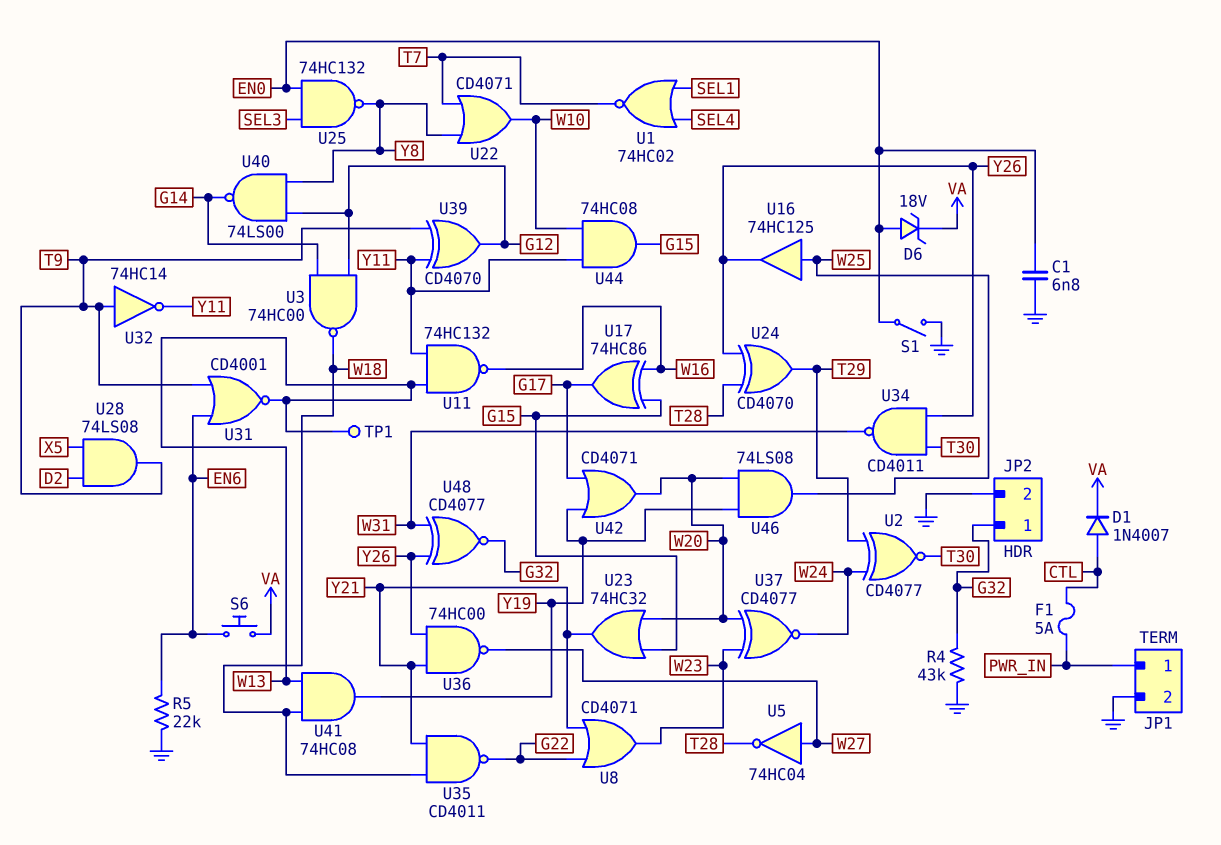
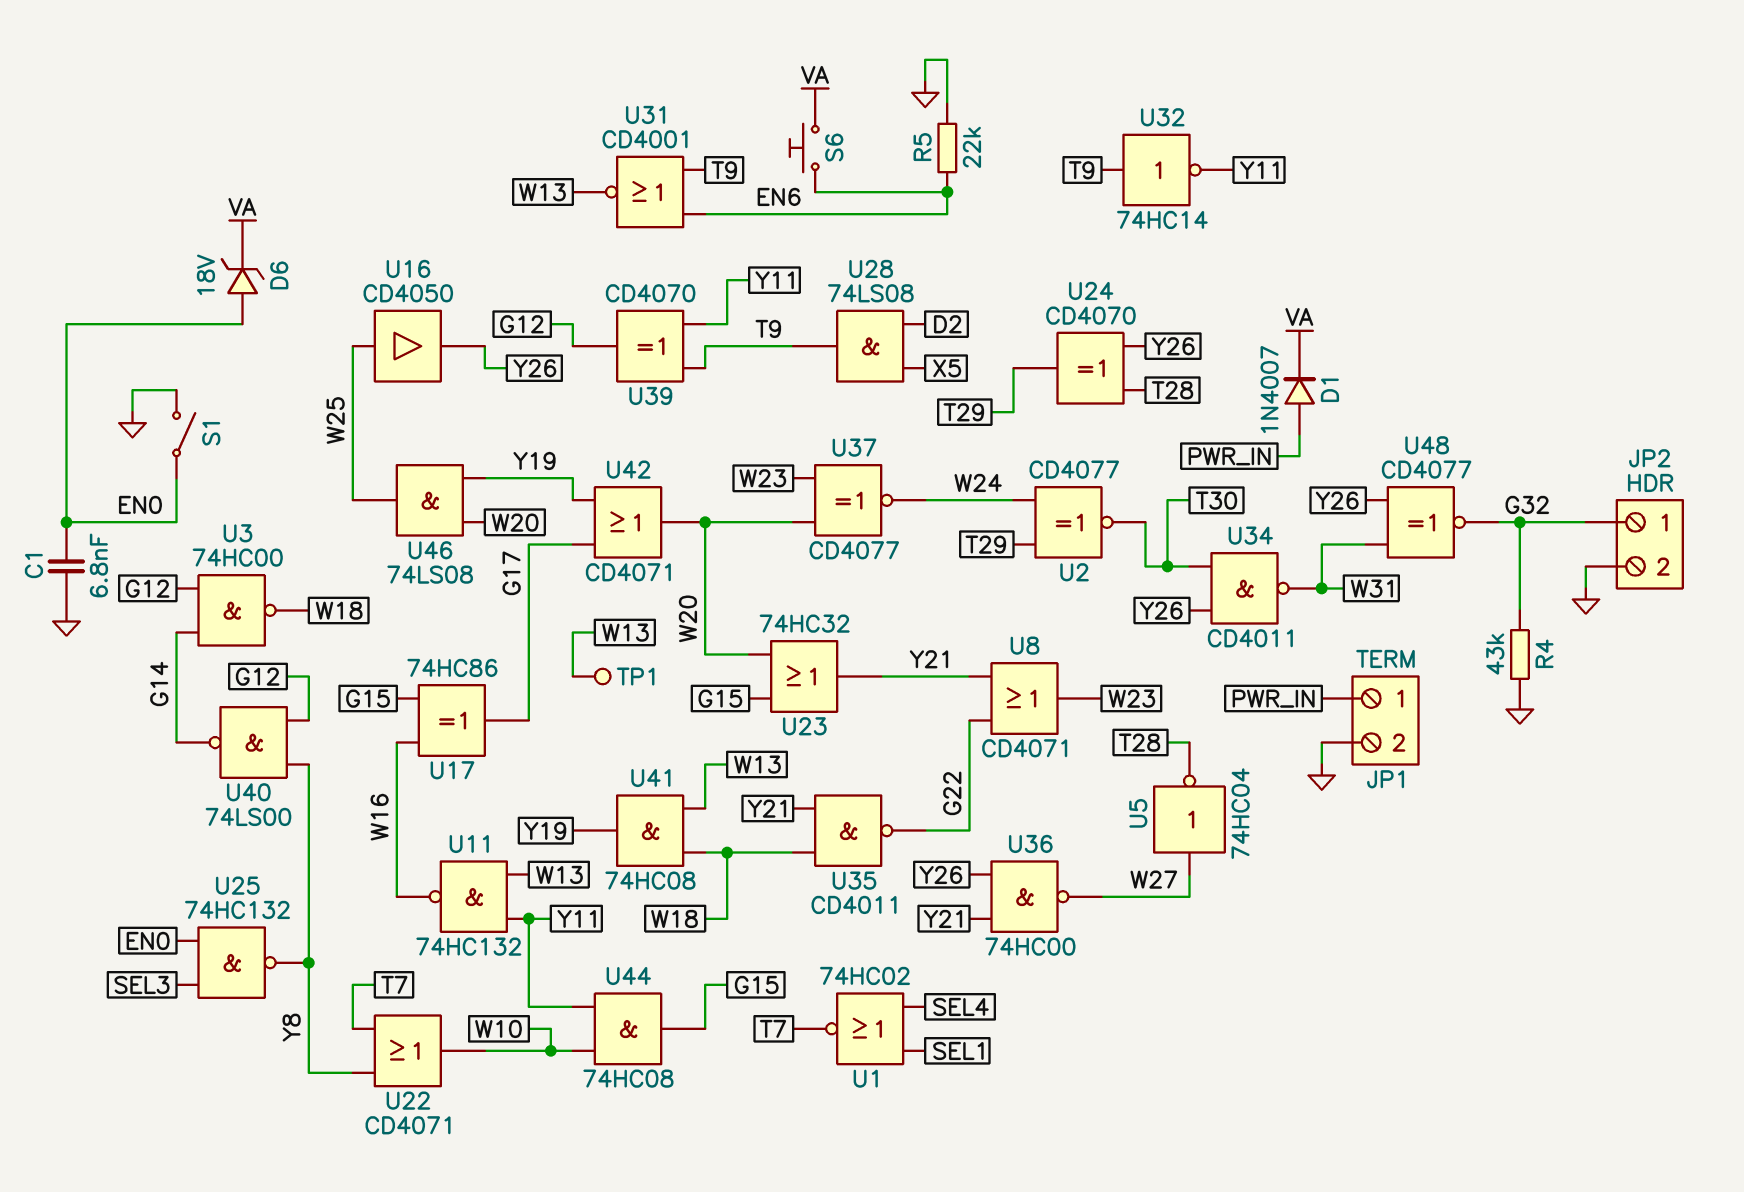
D1: diode 1N4007 (A CTL, K VA) -> diode 1N4007 (A PWR_IN, K VA)
F1: 5A (CTL, PWR_IN) -> none
U16: buffer 74HC125 (in W25, out Y26) -> buffer CD4050 (in W25, out Y26)

